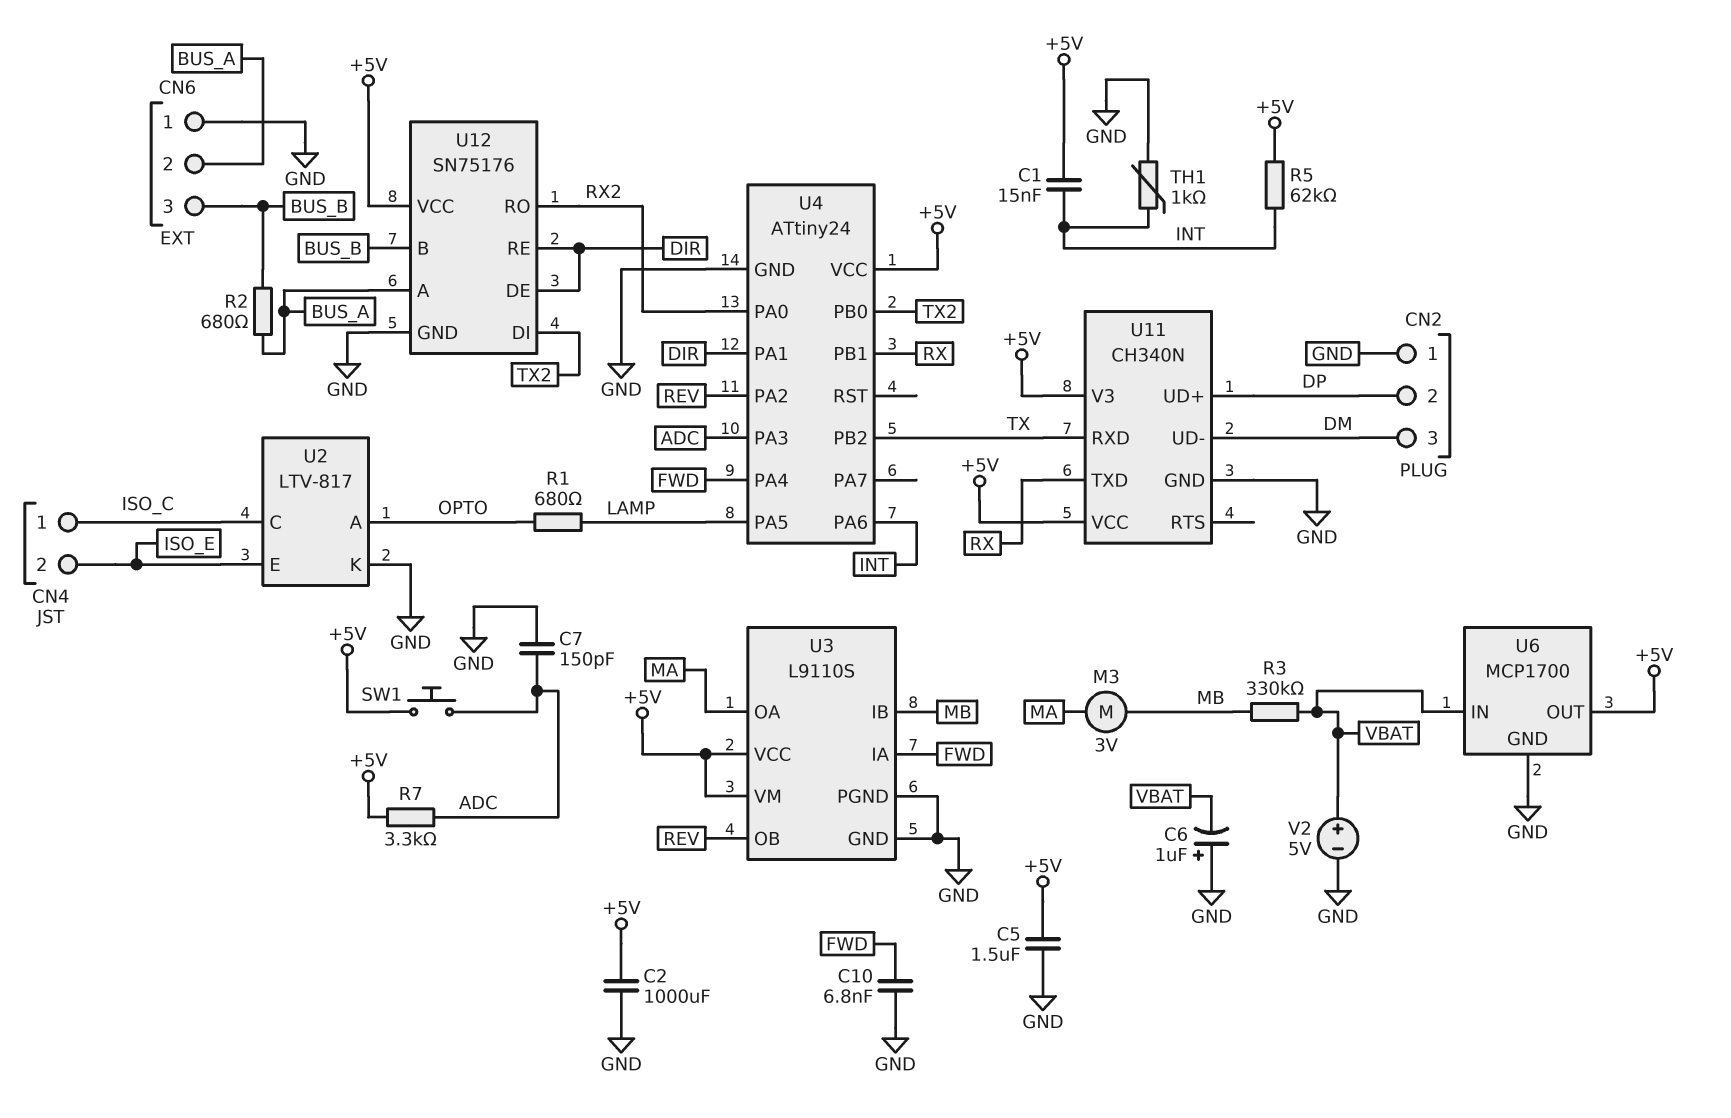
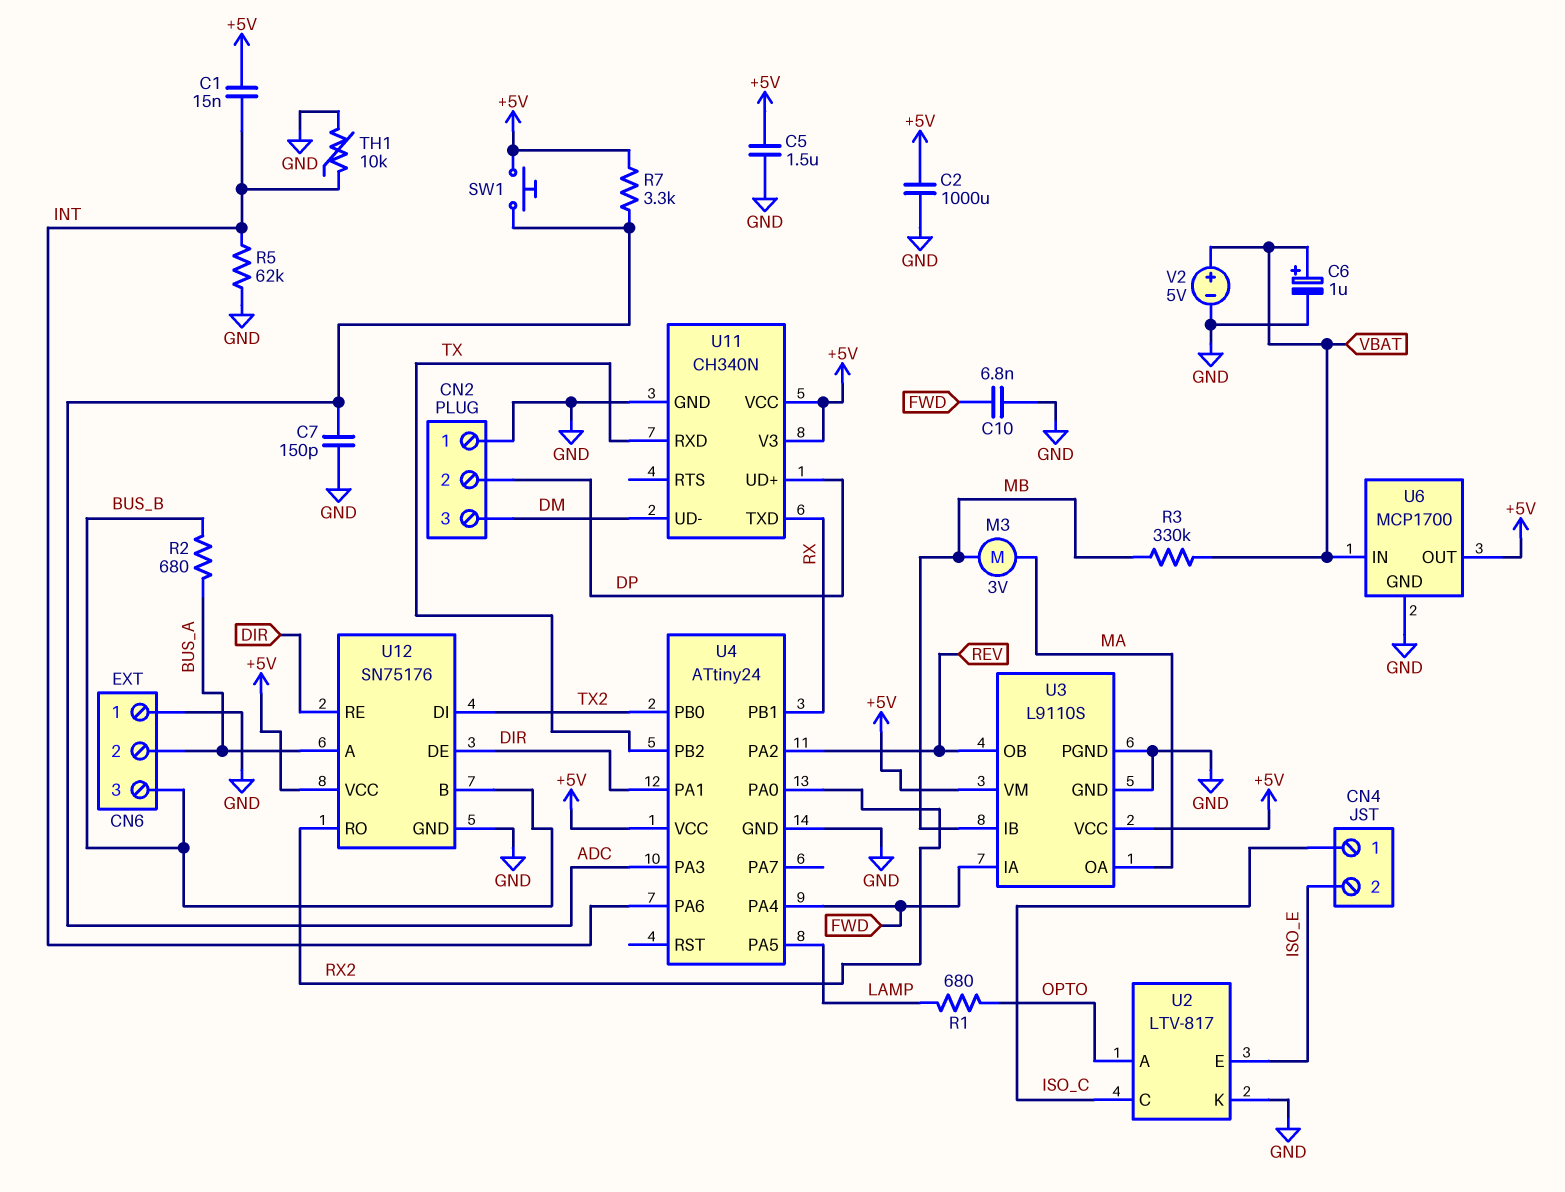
C6: 1uF (plus GND, minus VBAT) -> 1uF (plus VBAT, minus GND)
R5: 62k (+5V, INT) -> 62k (GND, INT)
TH1: 1k (GND, INT) -> 10k (GND, INT)

